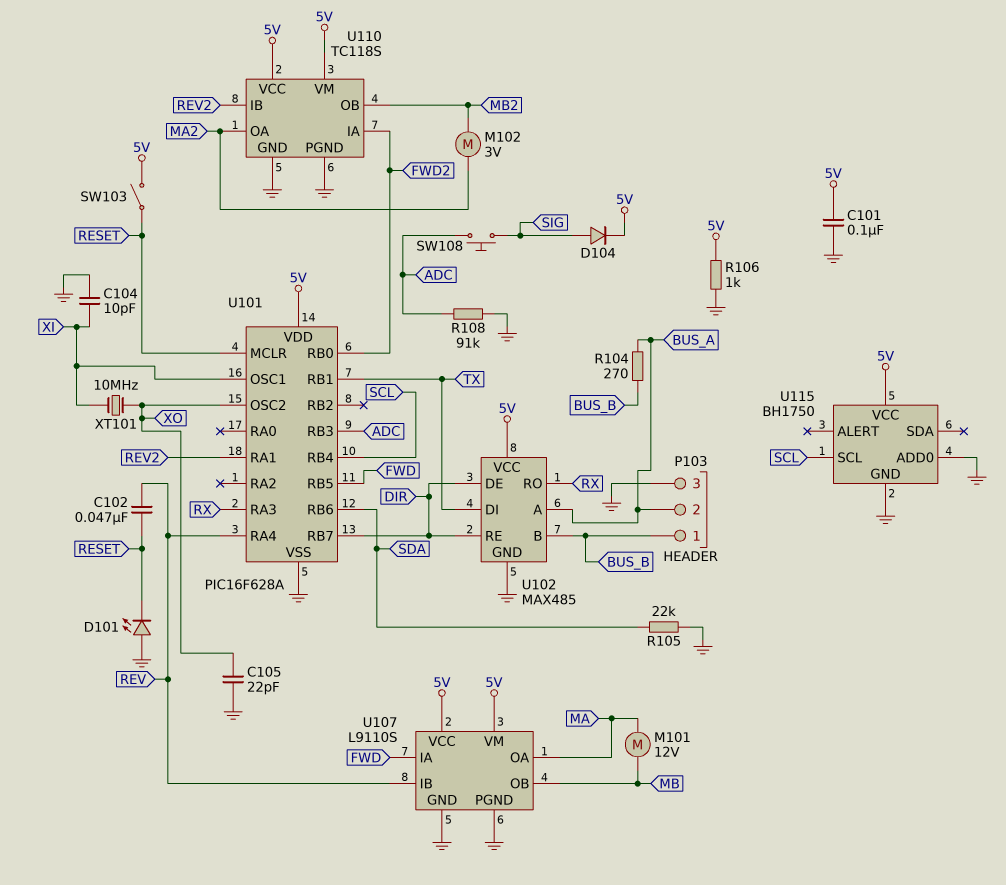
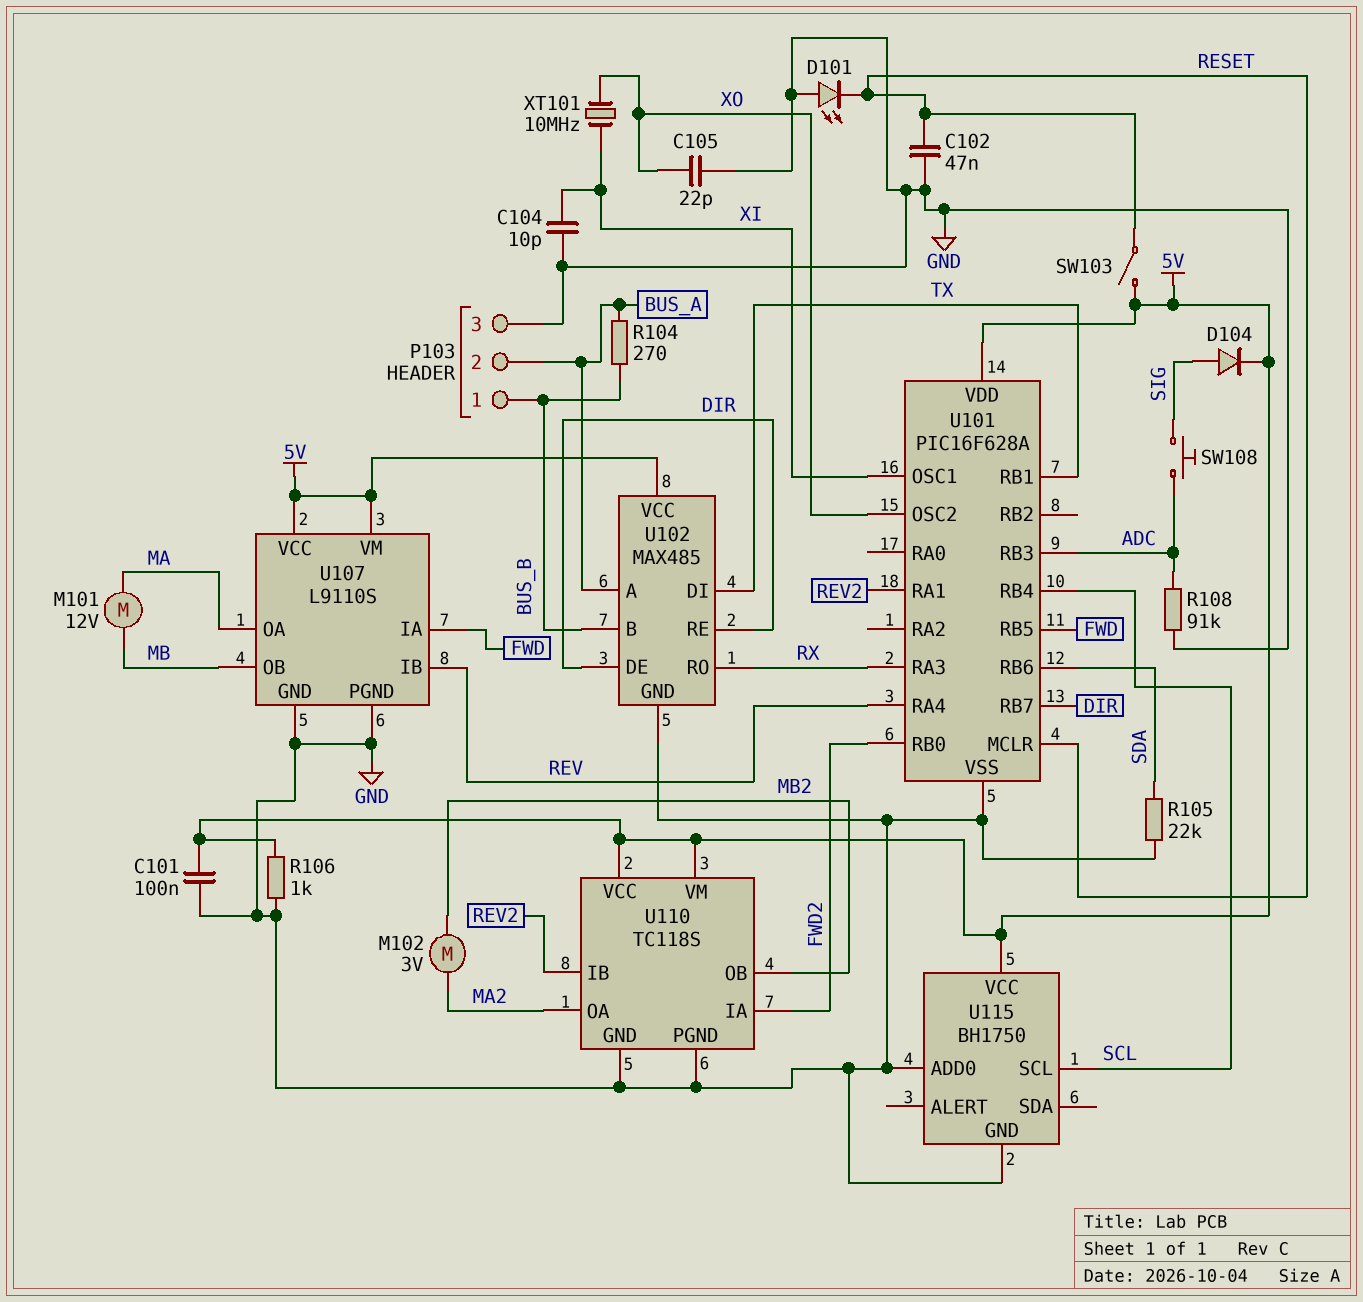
C102: 47nF (RESET, REV) -> 47nF (GND, RESET)

